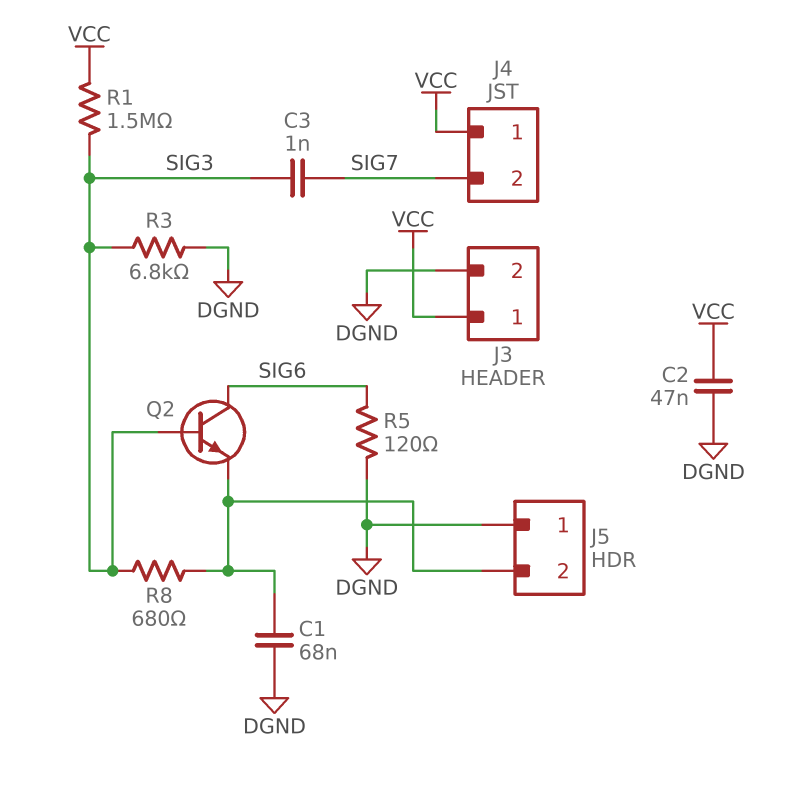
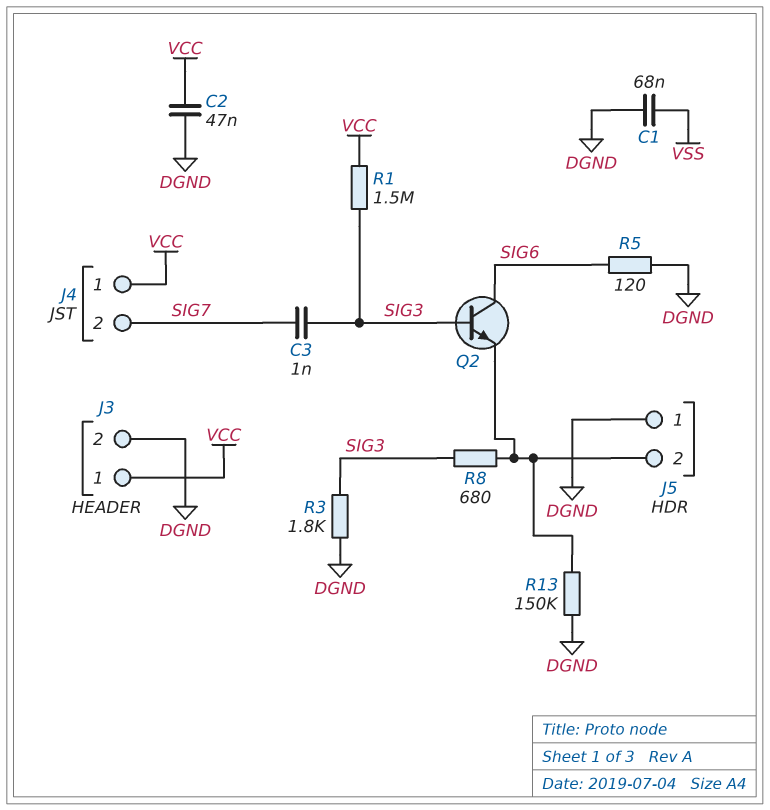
C1: 68nF (DGND, J5/2) -> 68nF (DGND, VSS)
R3: 6.8k (DGND, SIG3) -> 1.8k (DGND, SIG3)
R13: none -> 150k (DGND, J5/2)

